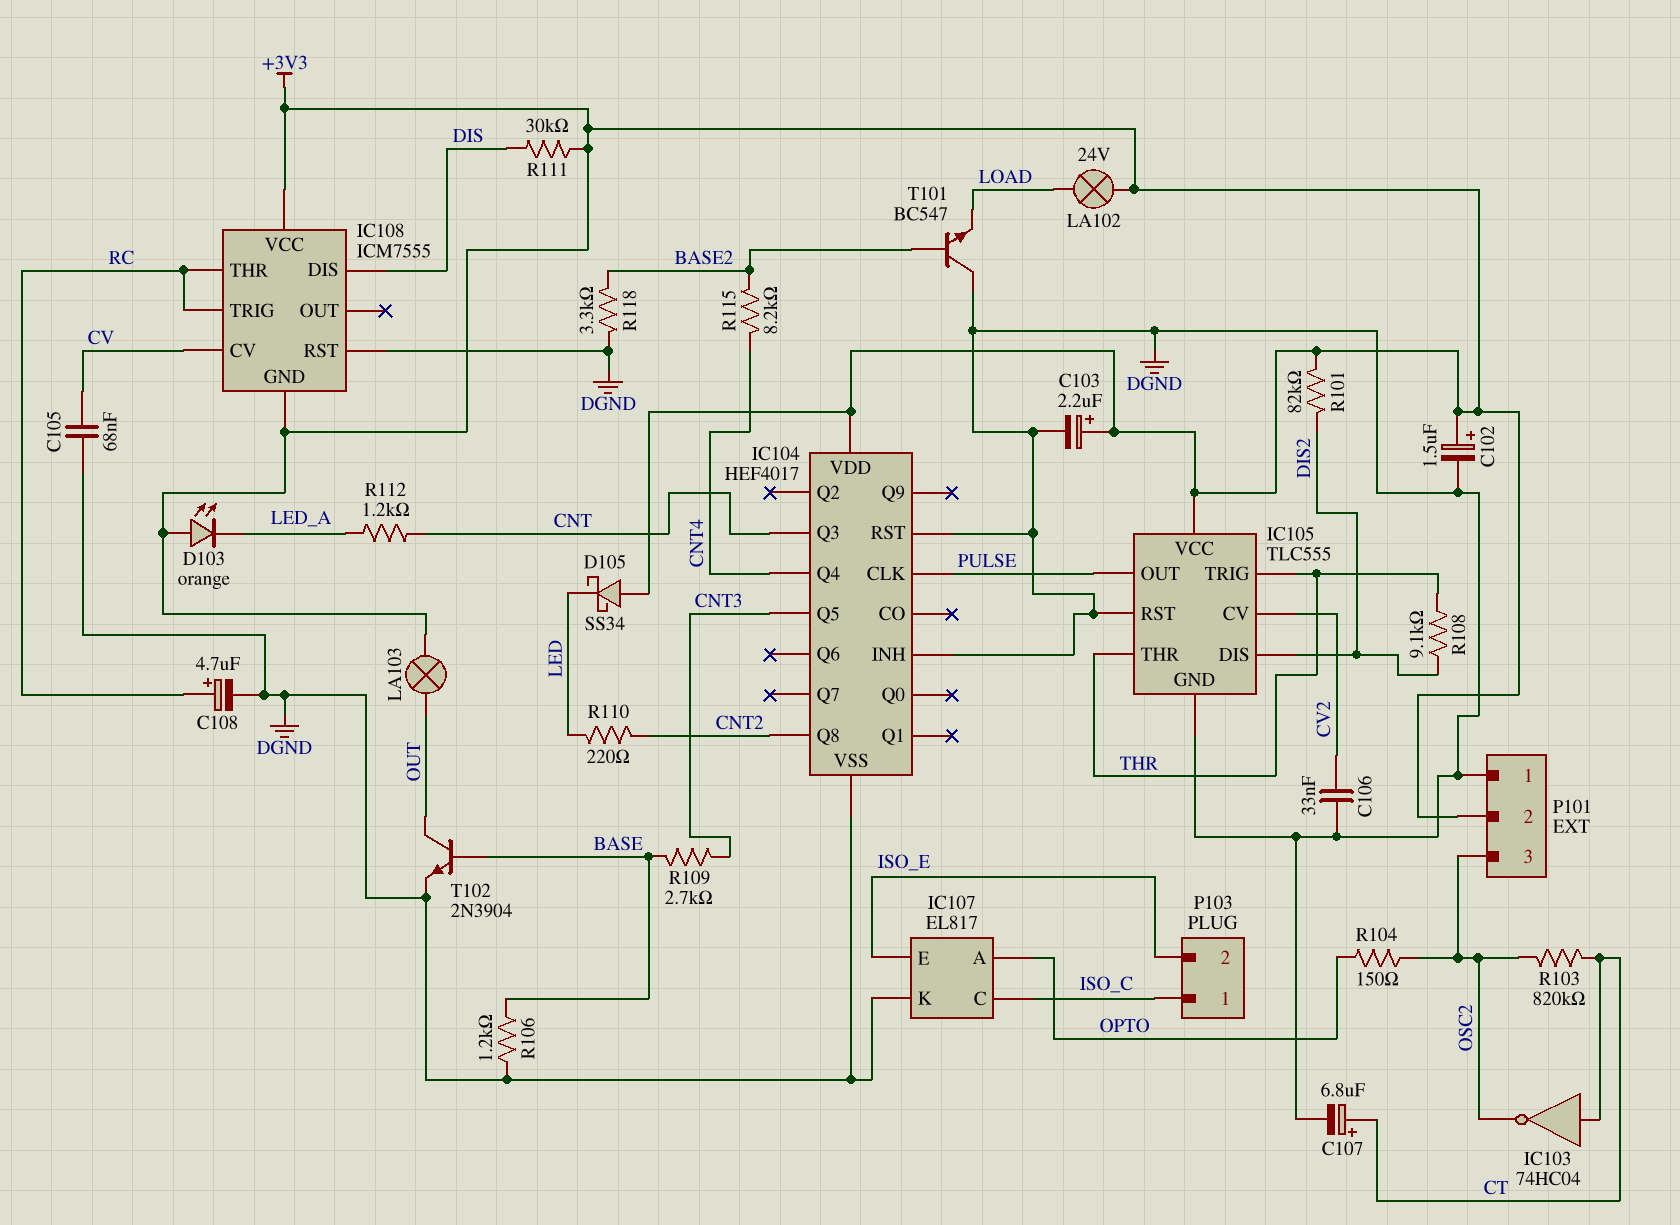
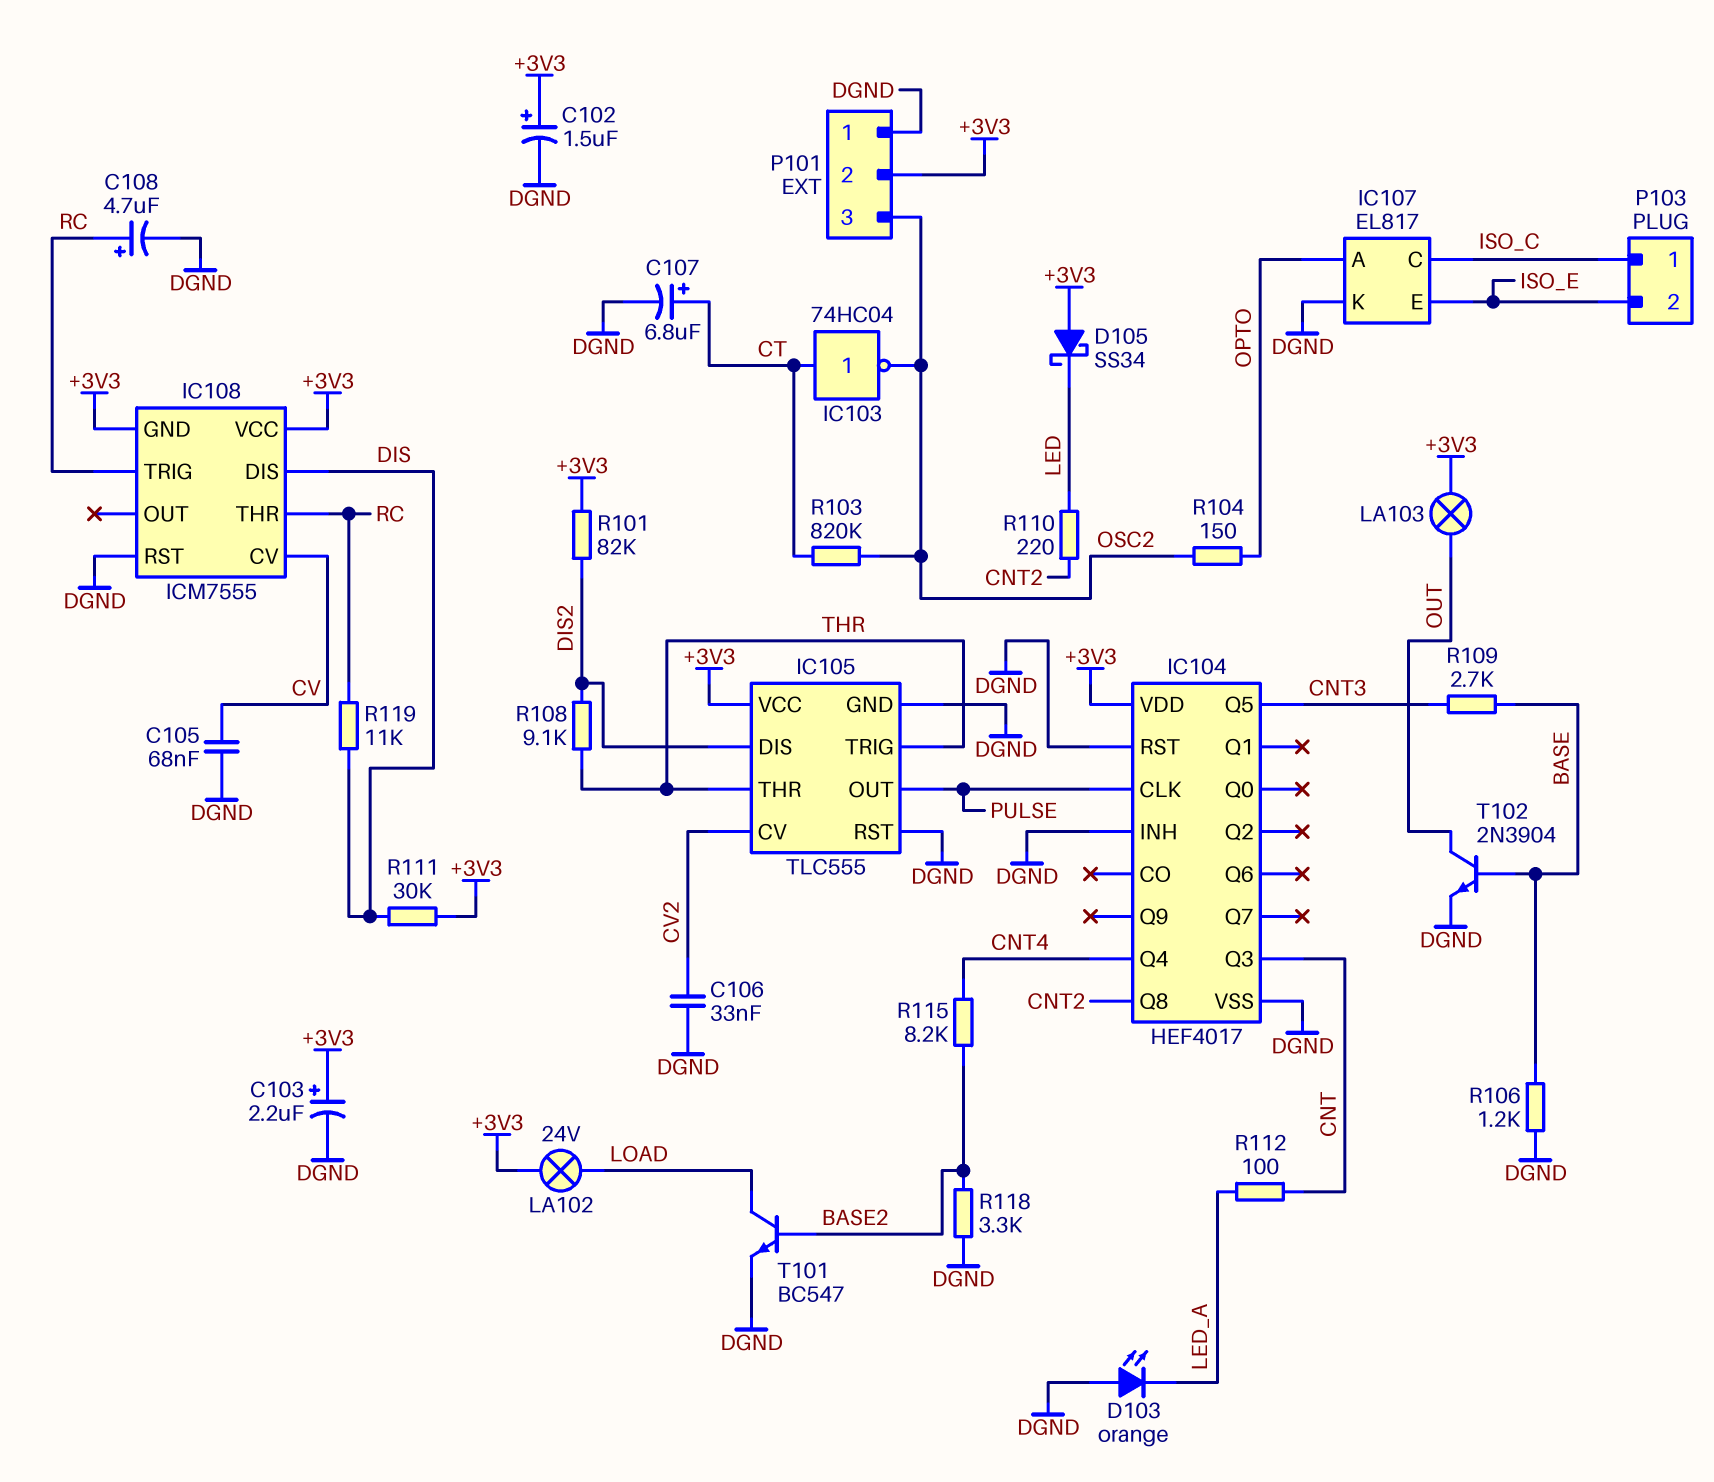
D103: LED orange (A +3V3, K LED_A) -> LED orange (A DGND, K LED_A)
R112: 1.2k (CNT, LED_A) -> 100 (CNT, LED_A)
R119: none -> 11k (DIS, RC)
T101: NPN BC547 (B BASE2, C DGND, E LOAD) -> NPN BC547 (B BASE2, C LOAD, E DGND)

